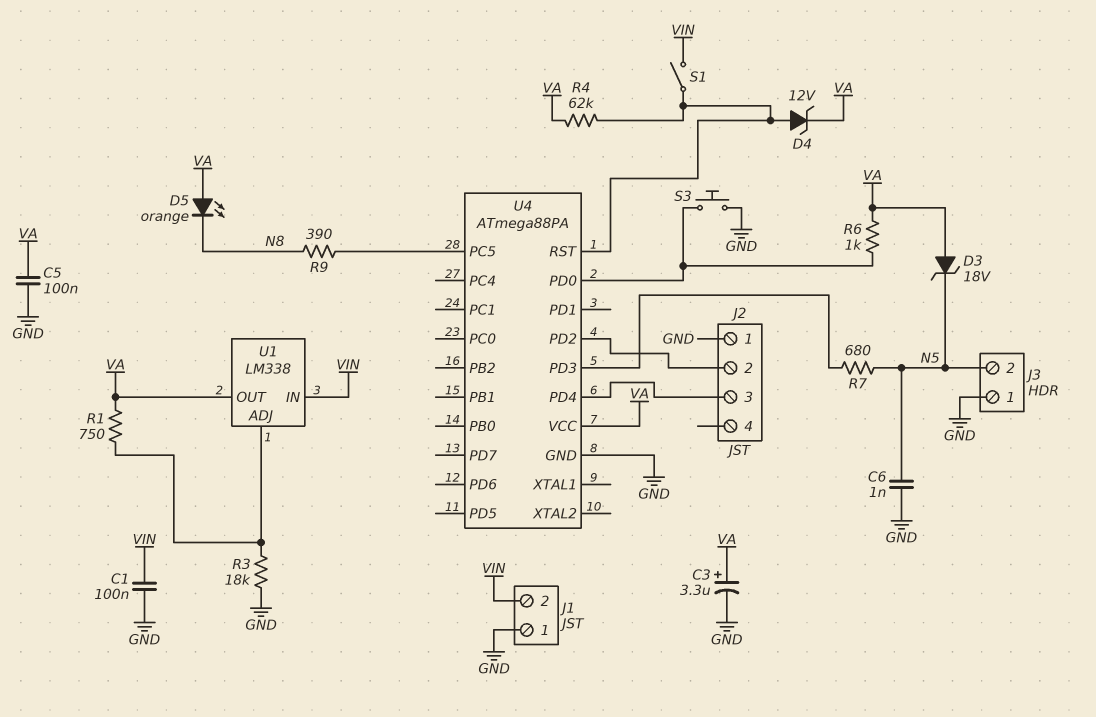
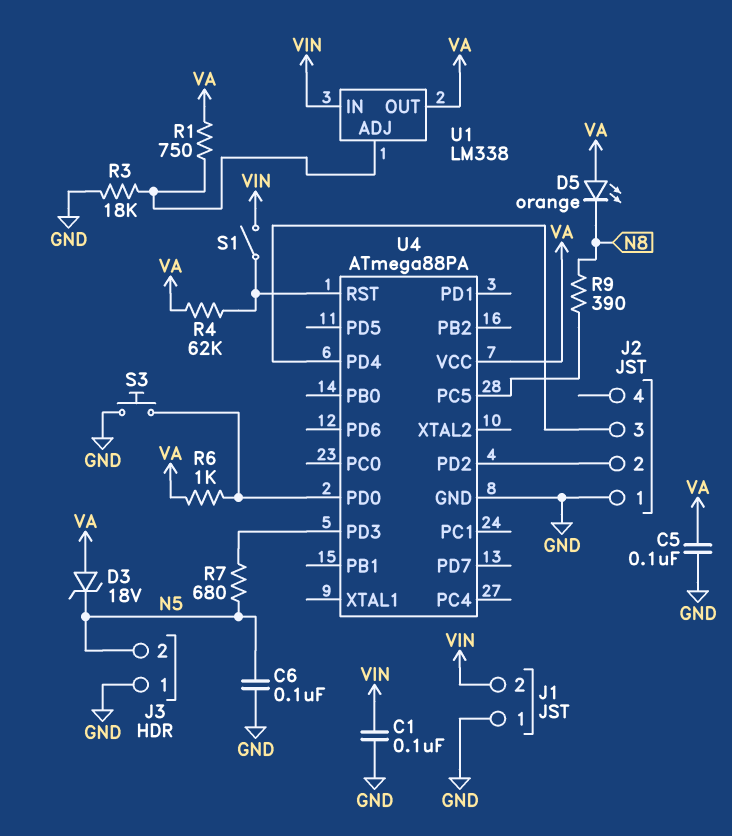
C3: 3.3uF (plus VA, minus GND) -> none
C6: 1nF (GND, N5) -> 100nF (GND, N5)
D4: zener 12V (A U4/RST, K VA) -> none

